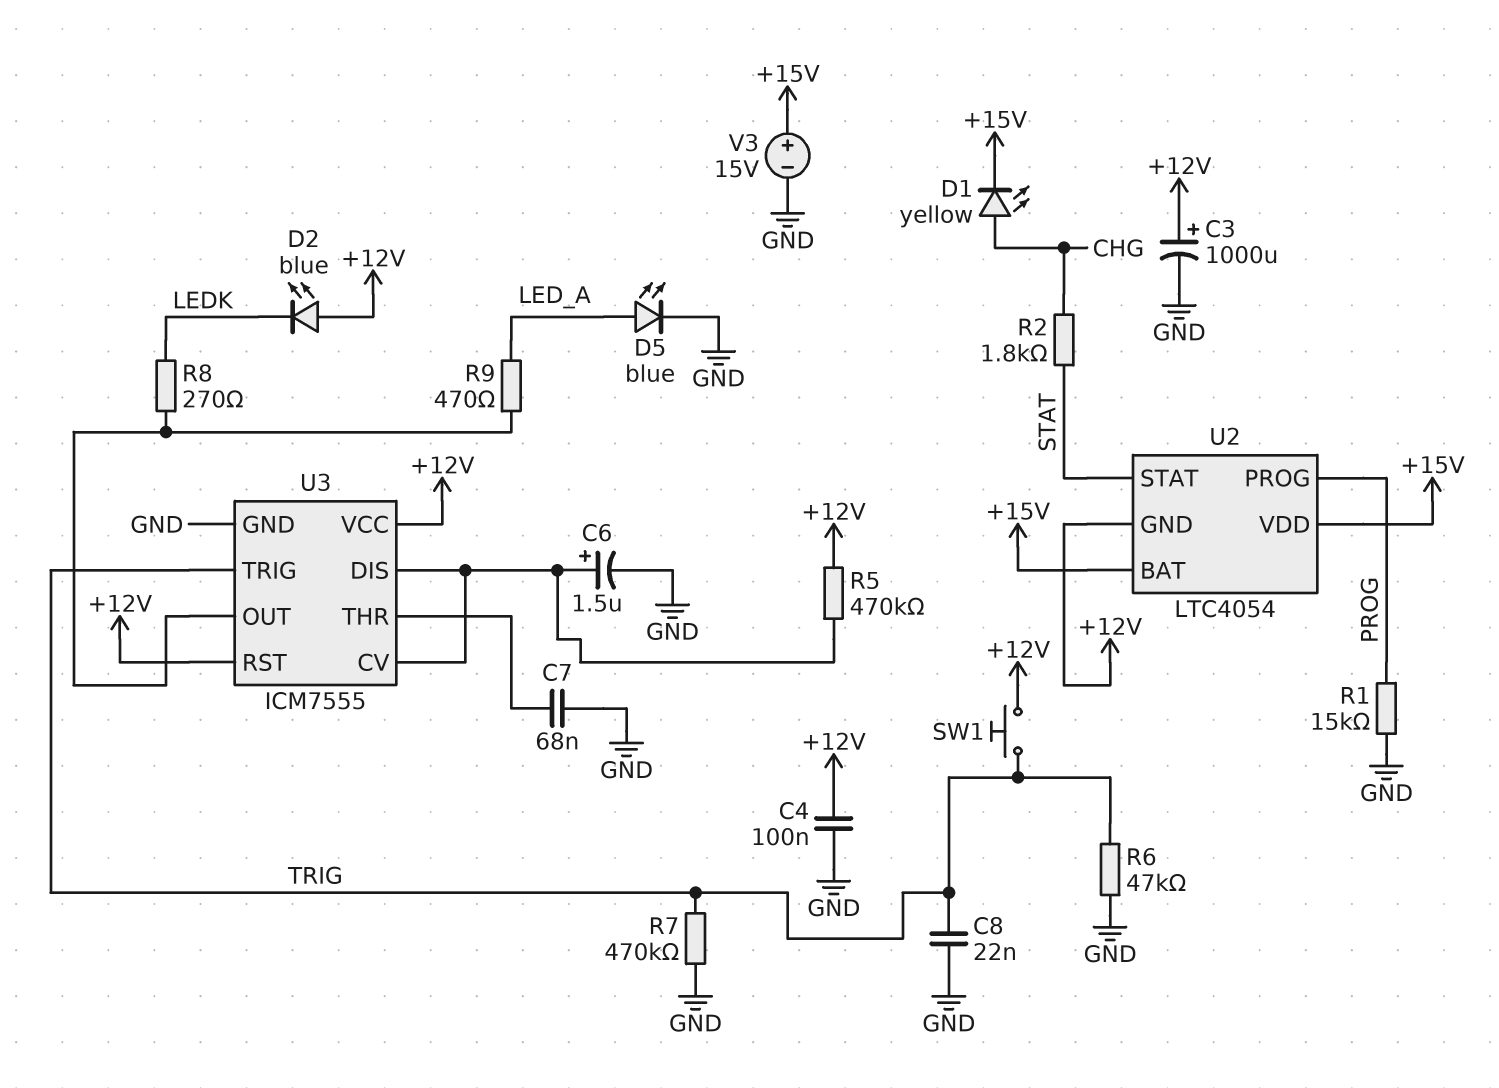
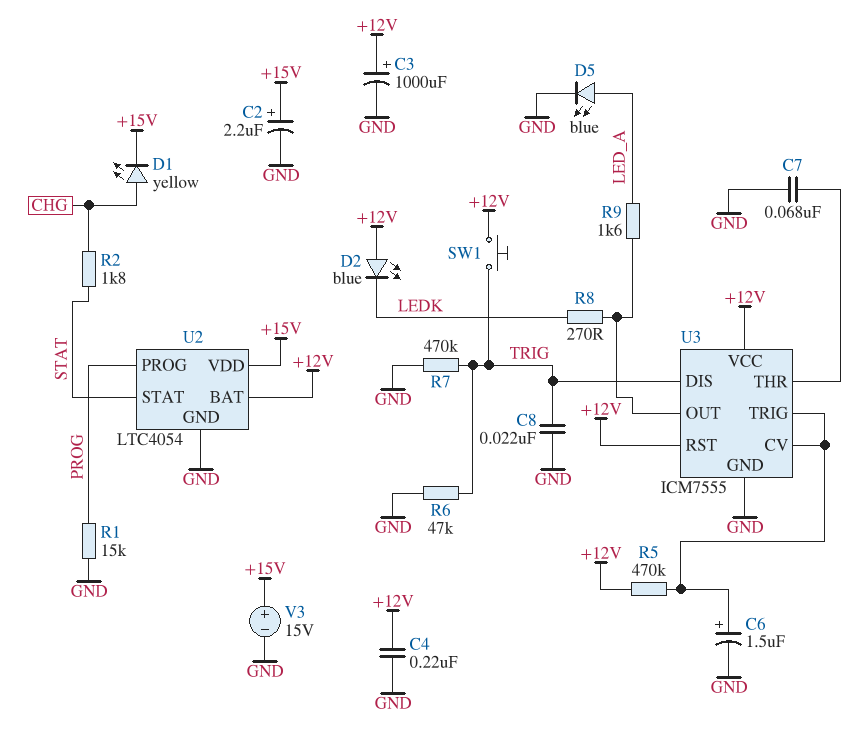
C2: none -> 2.2uF (plus +15V, minus GND)
C4: 100nF (+12V, GND) -> 220nF (+12V, GND)
R9: 470 (LED_A, U3/OUT) -> 1.6k (LED_A, U3/OUT)
U2 pin BAT: +15V -> +12V
U2 pin GND: +12V -> GND
U3 pin DIS: U3/CV -> TRIG
U3 pin TRIG: TRIG -> U3/CV

